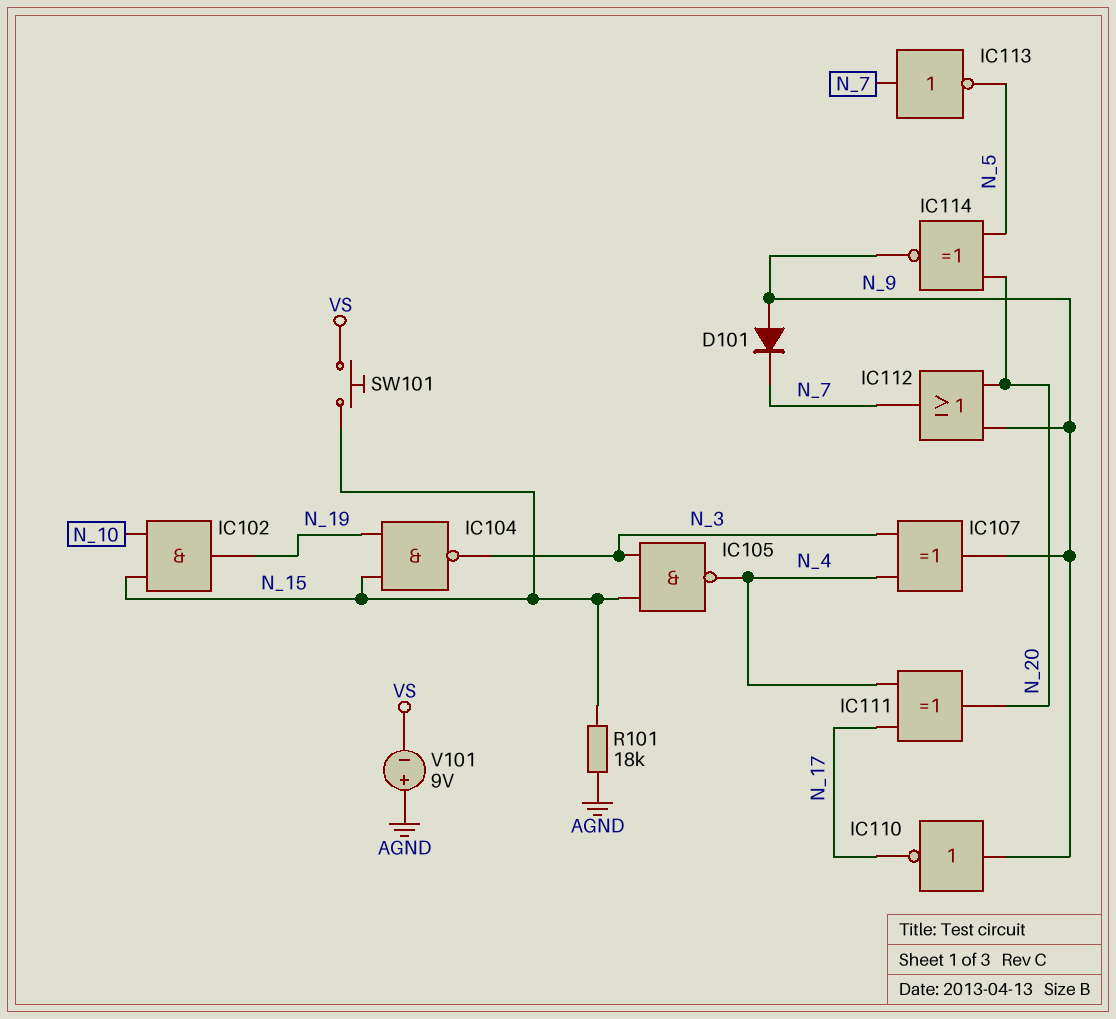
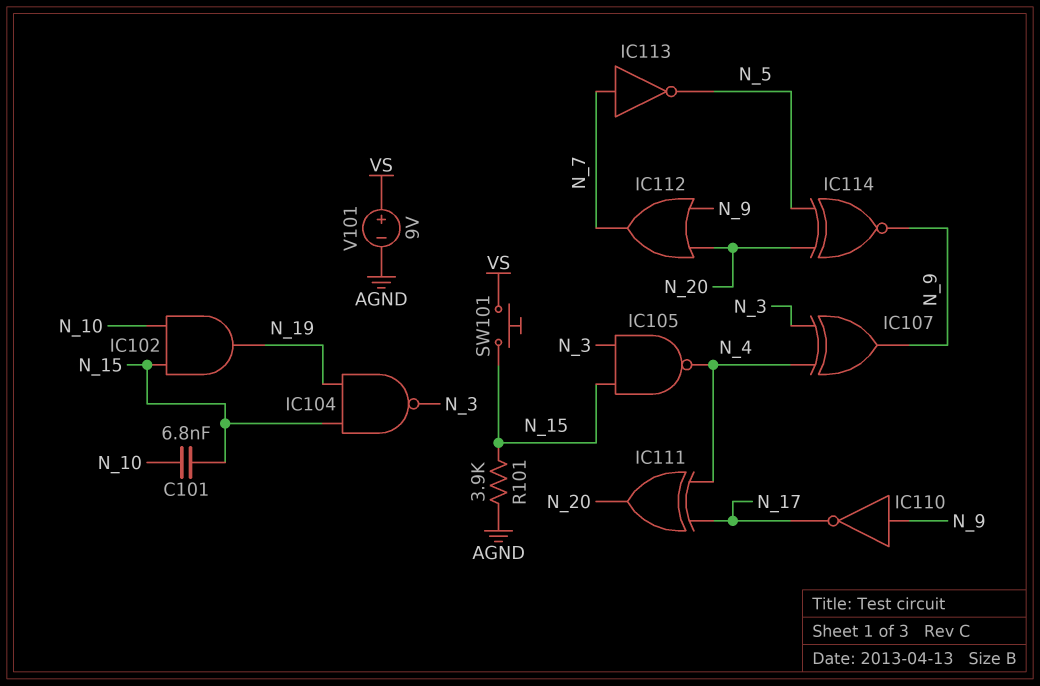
C101: none -> 6.8nF (N_10, N_15)
D101: diode (A N_9, K N_7) -> none
R101: 18k (AGND, N_15) -> 3.9k (AGND, N_15)
V101: 9V (plus AGND, minus VS) -> 9V (plus VS, minus AGND)

